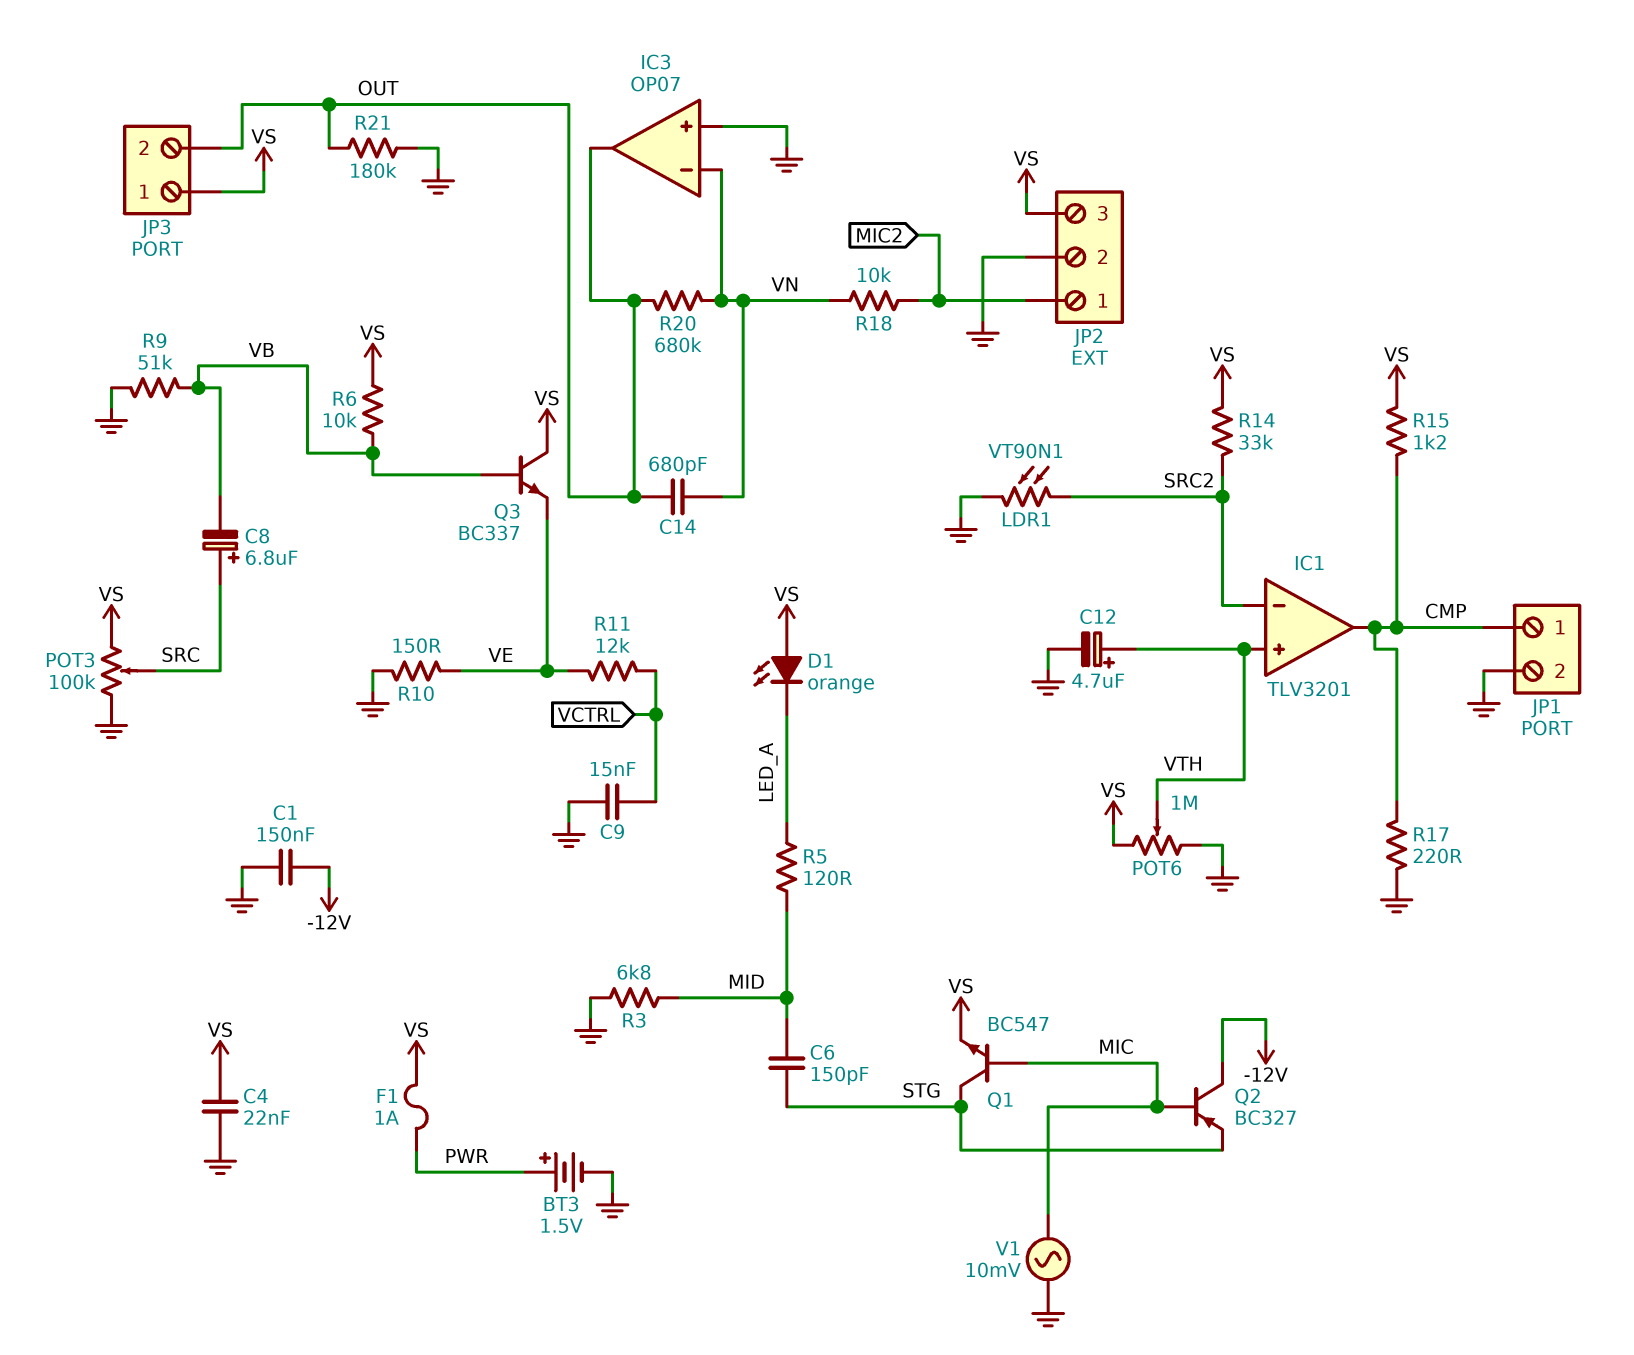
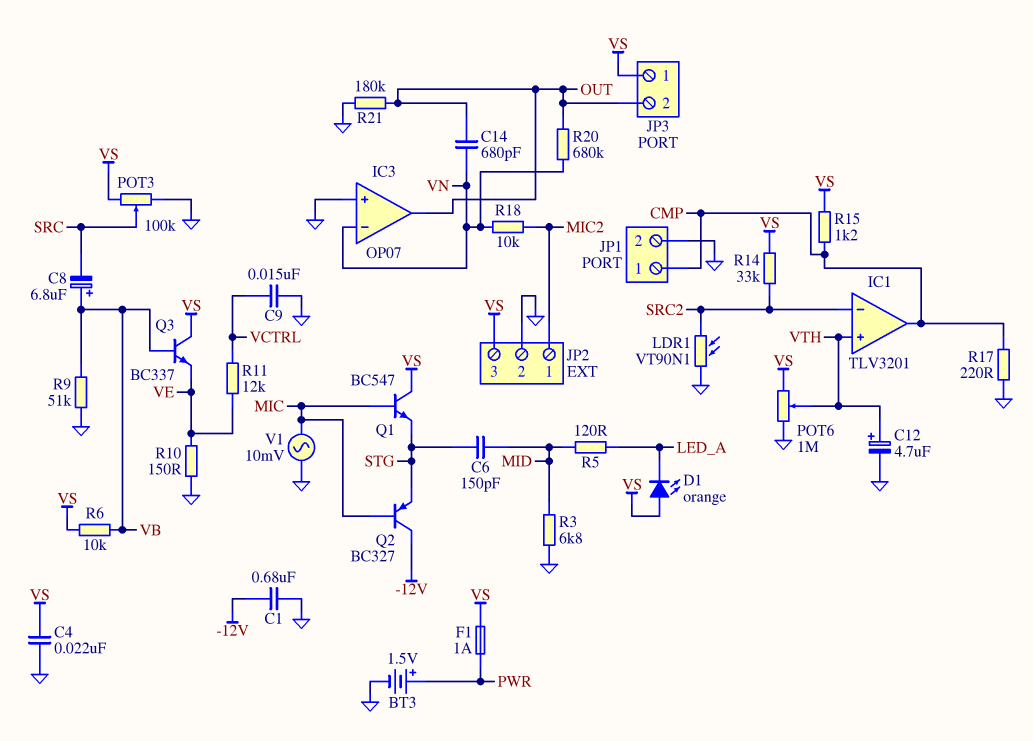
C1: 150nF (-12V, GND) -> 680nF (-12V, GND)
C8: 6.8uF (plus SRC, minus VB) -> 6.8uF (plus VB, minus SRC)
Q1: NPN BC547 (B MIC, C STG, E VS) -> NPN BC547 (B MIC, C VS, E STG)

